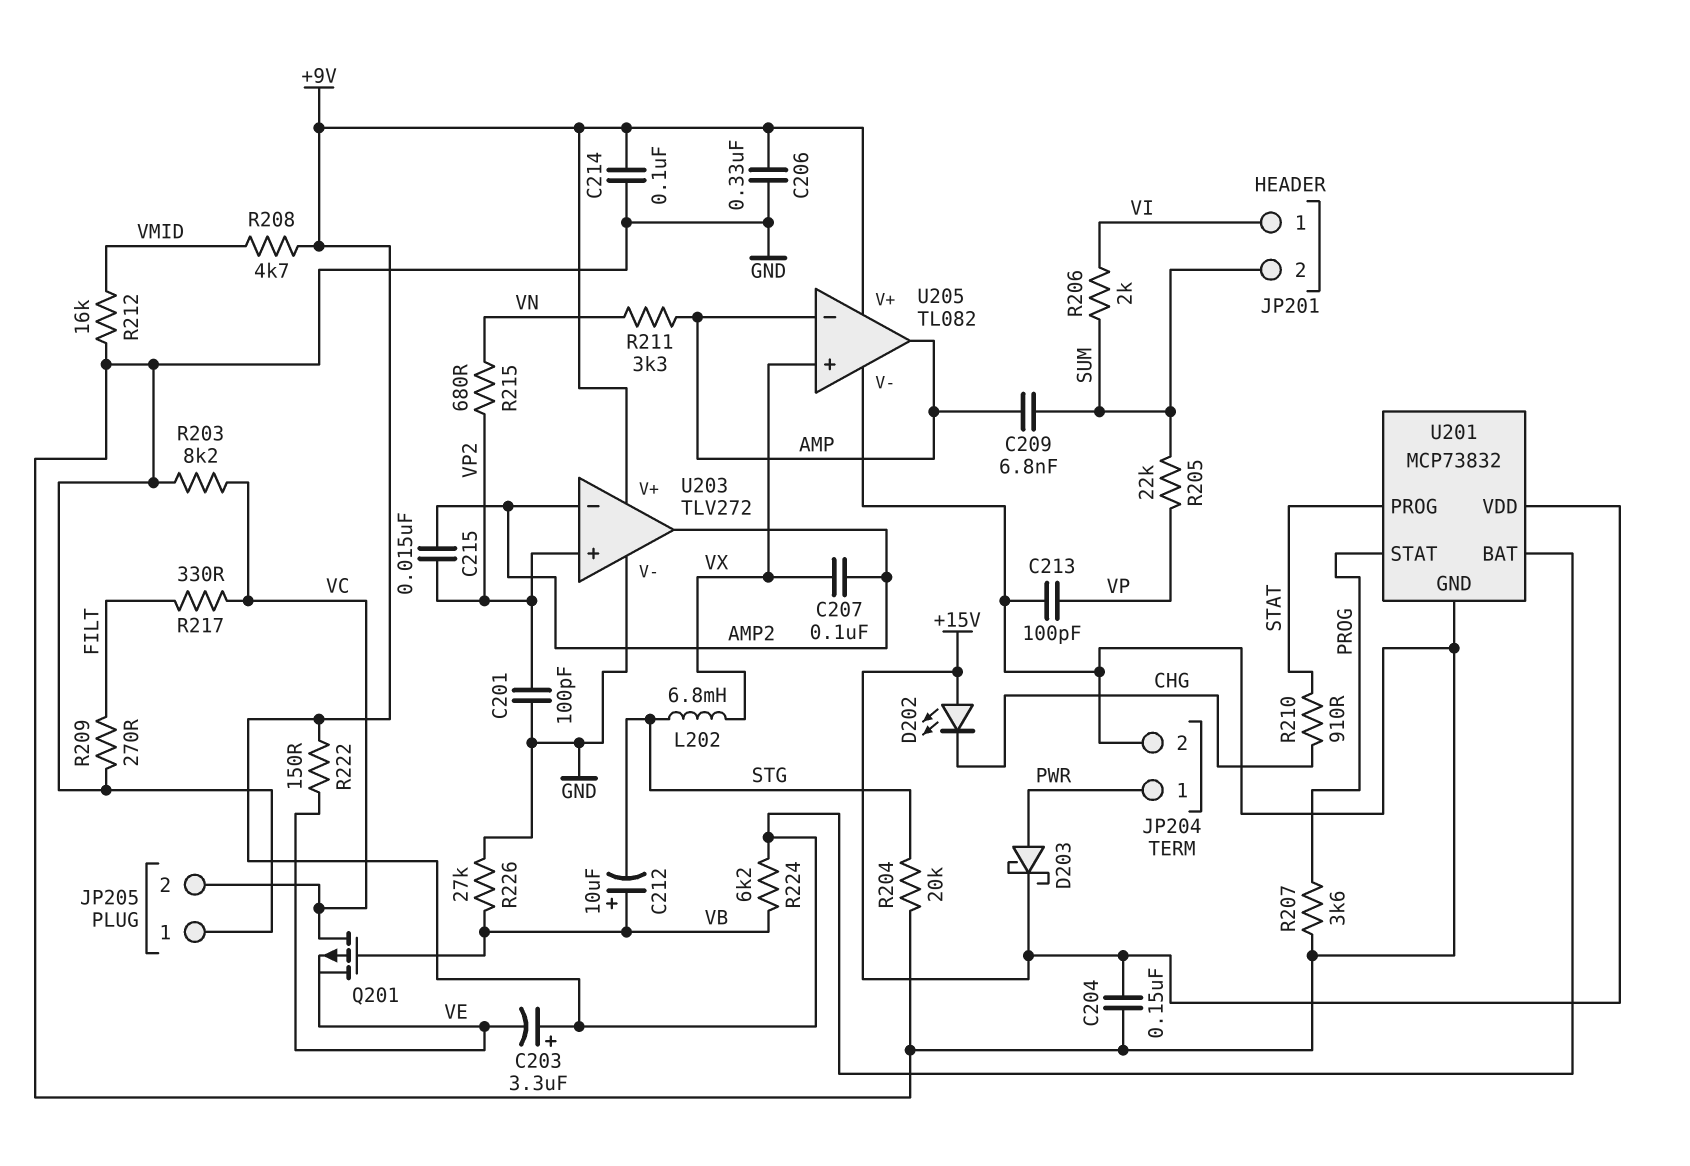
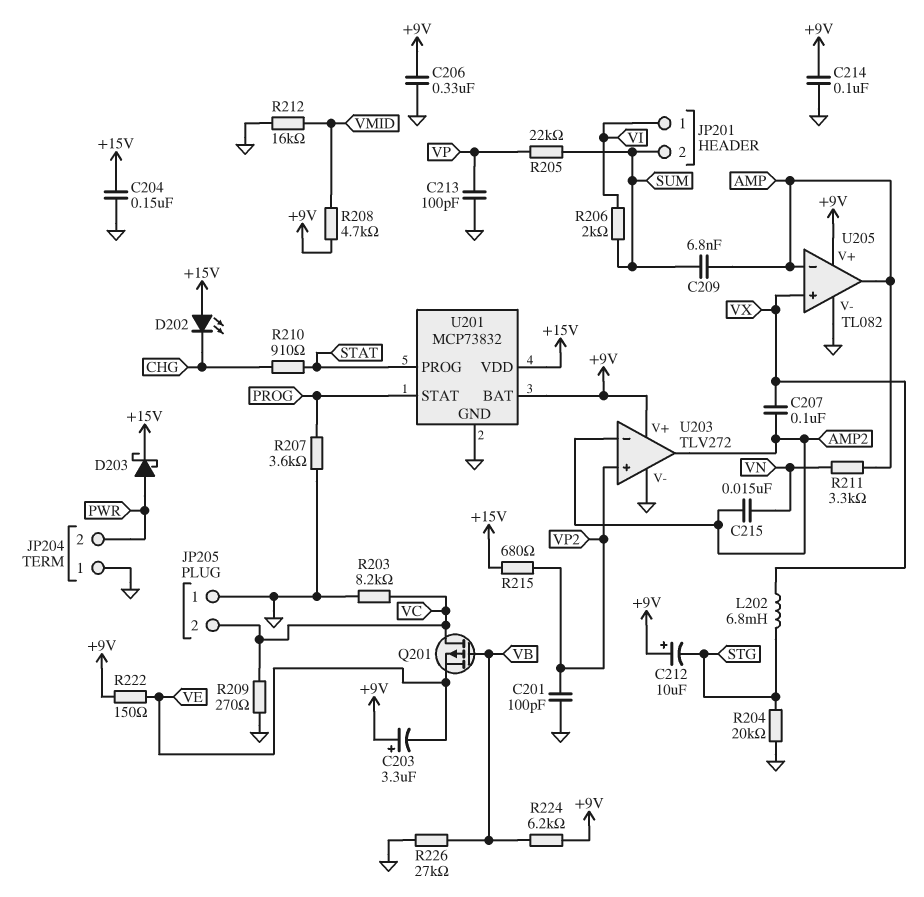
C212: 10uF (plus VB, minus STG) -> 10uF (plus +9V, minus STG)
C215: 15nF (AMP2, VP2) -> 15nF (AMP2, VN)
JP204 pin 1: PWR -> GND
JP204 pin 2: GND -> PWR
R209: 270 (FILT, GND) -> 270 (GND, VC)
R215: 680 (VN, VP2) -> 680 (+15V, VP2)
R217: 330 (FILT, VC) -> none

